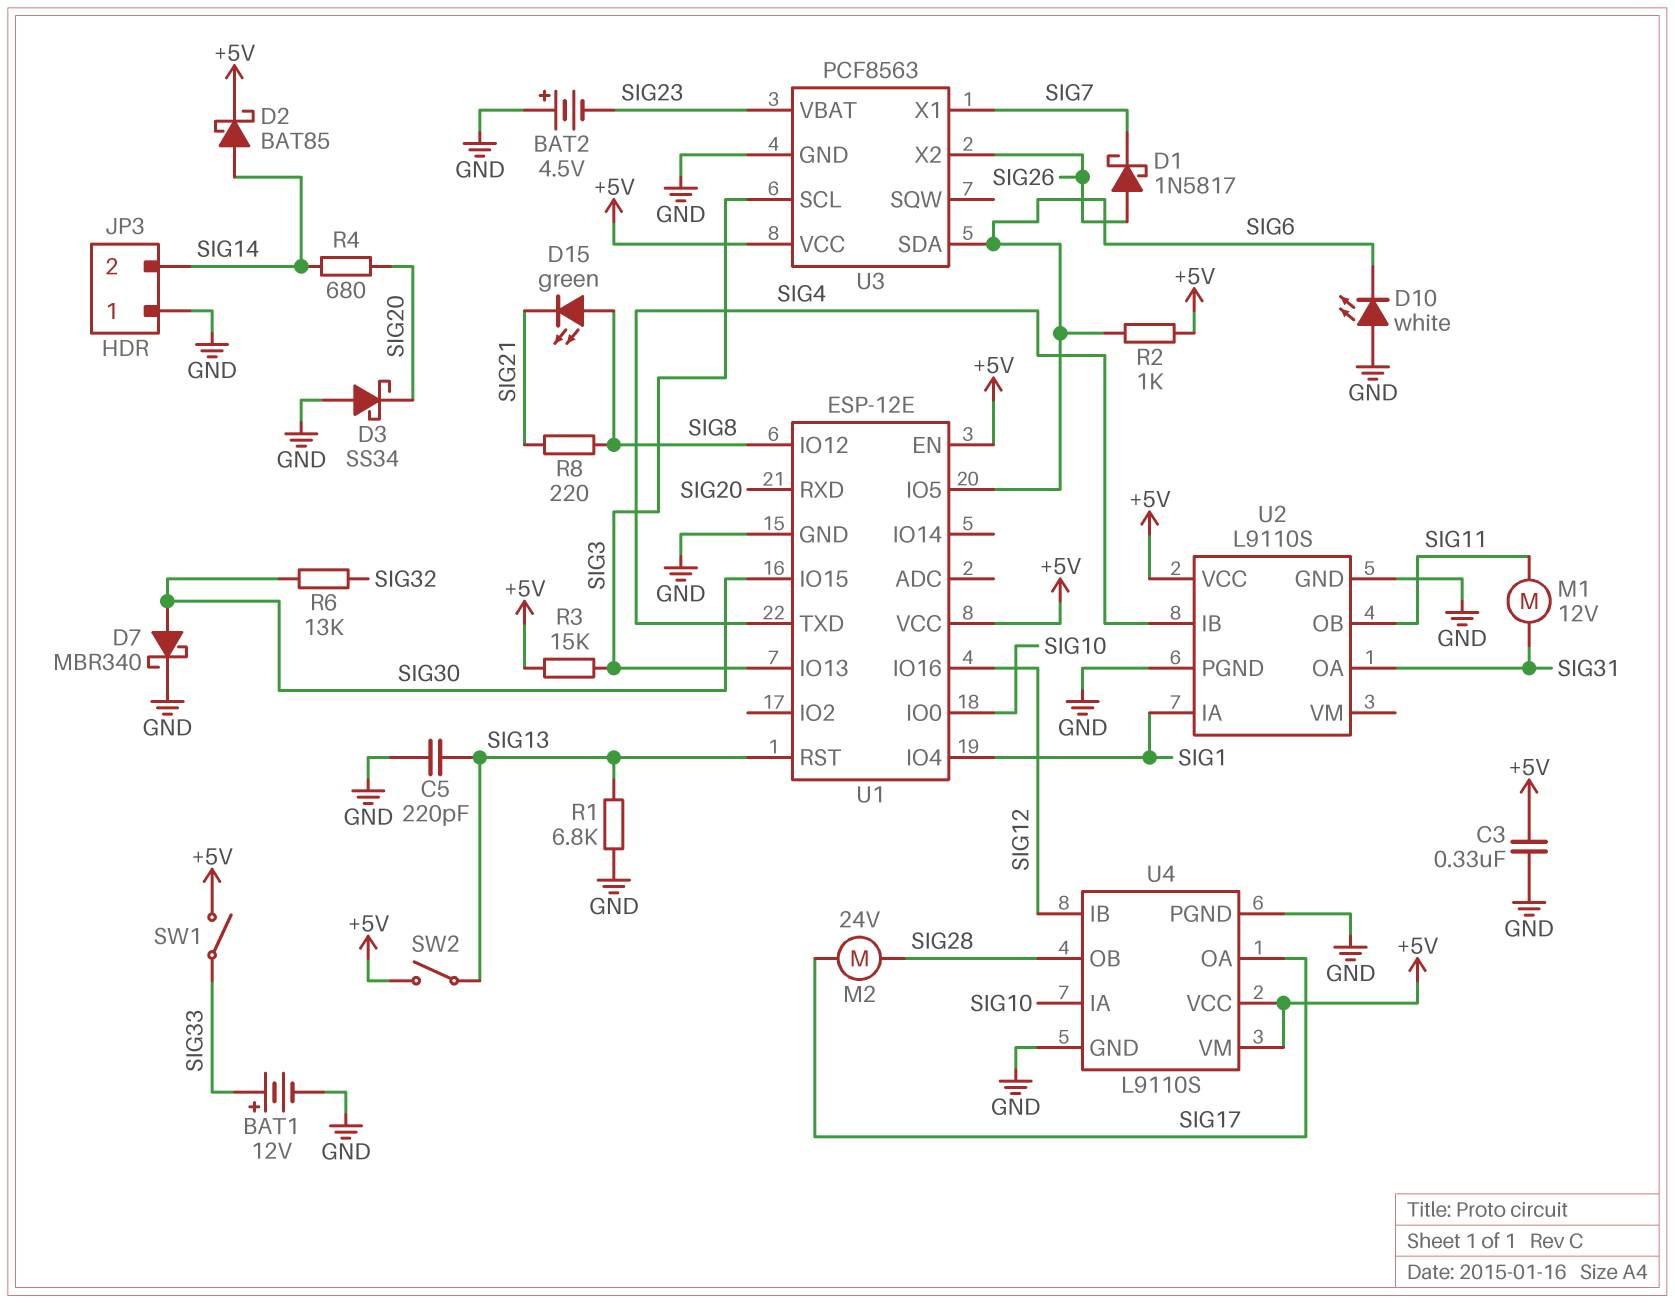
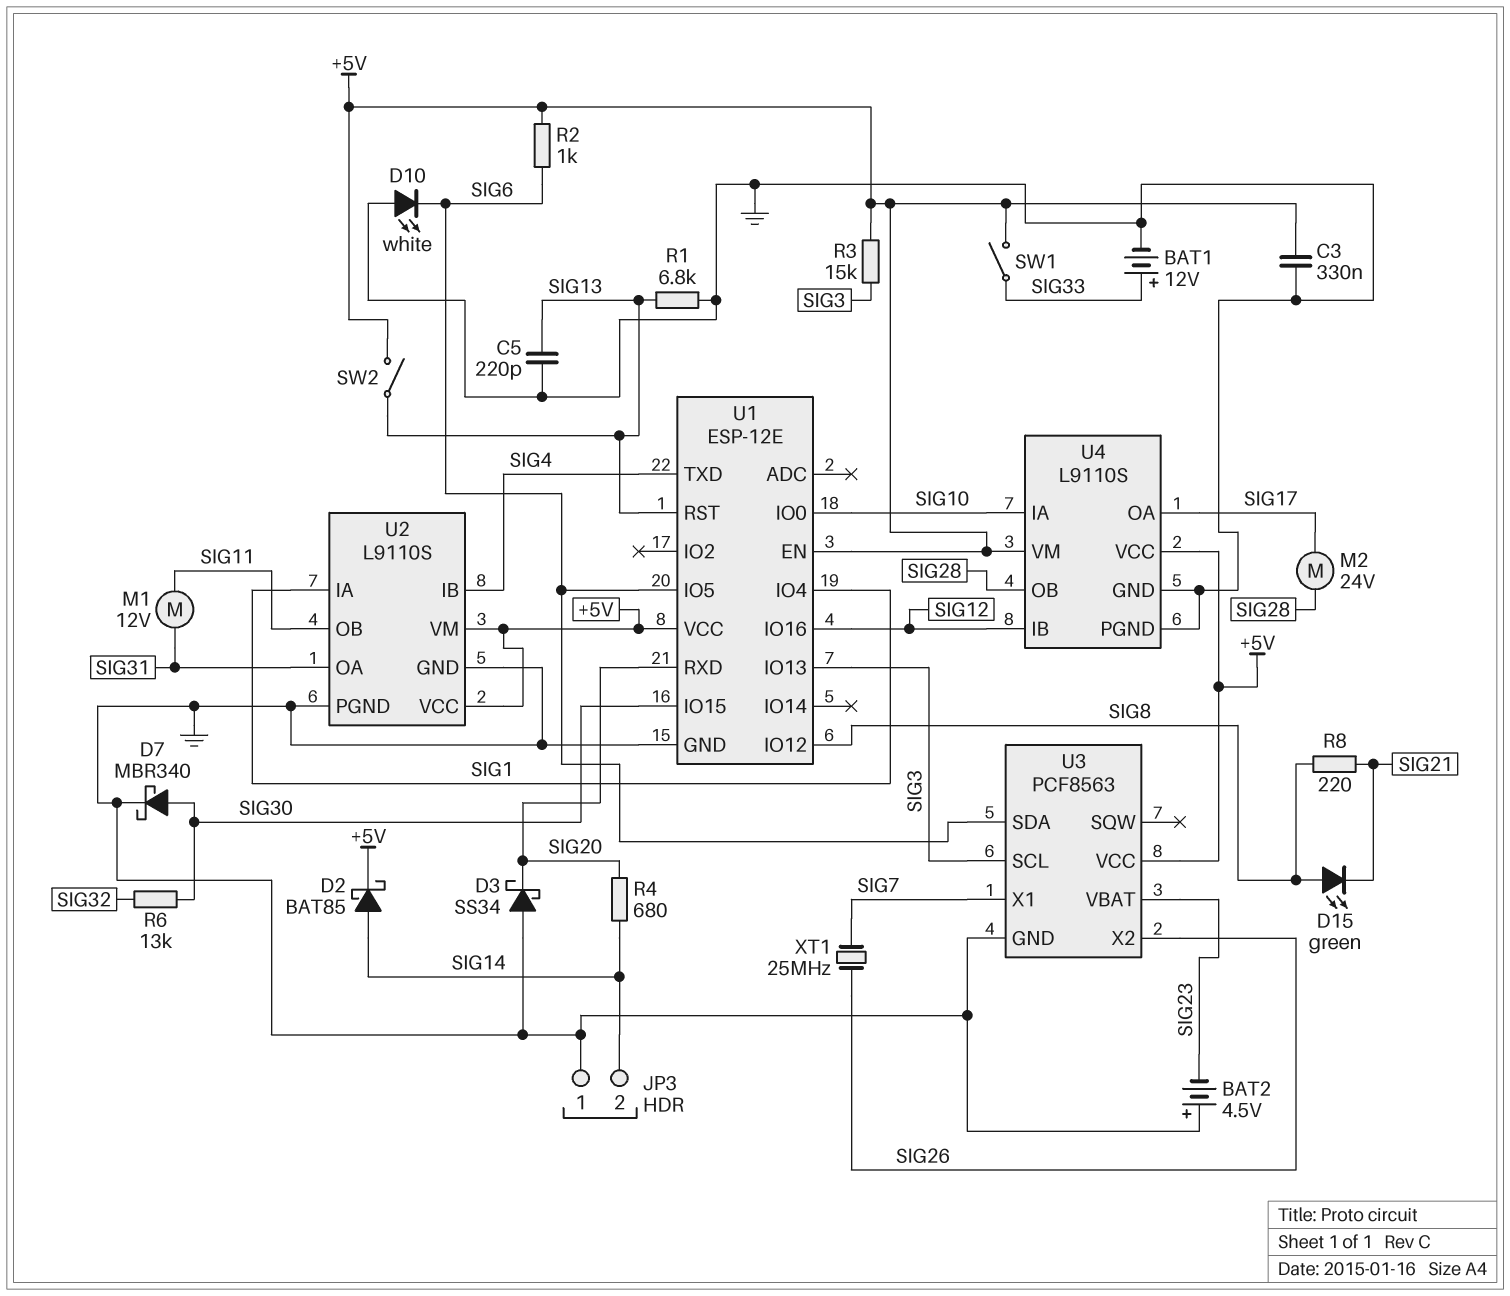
D1: schottky 1N5817 (A SIG26, K SIG7) -> none
U2 pin VM: none -> +5V
XT1: none -> 25MHz (SIG7, SIG26)

